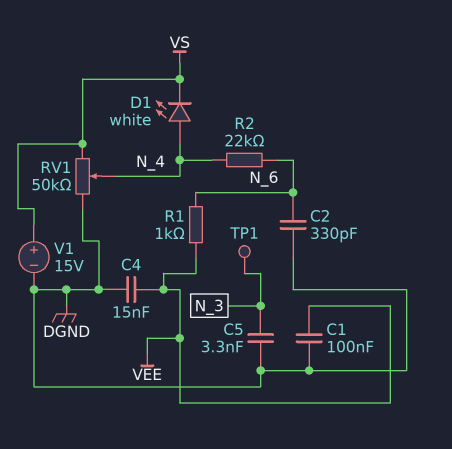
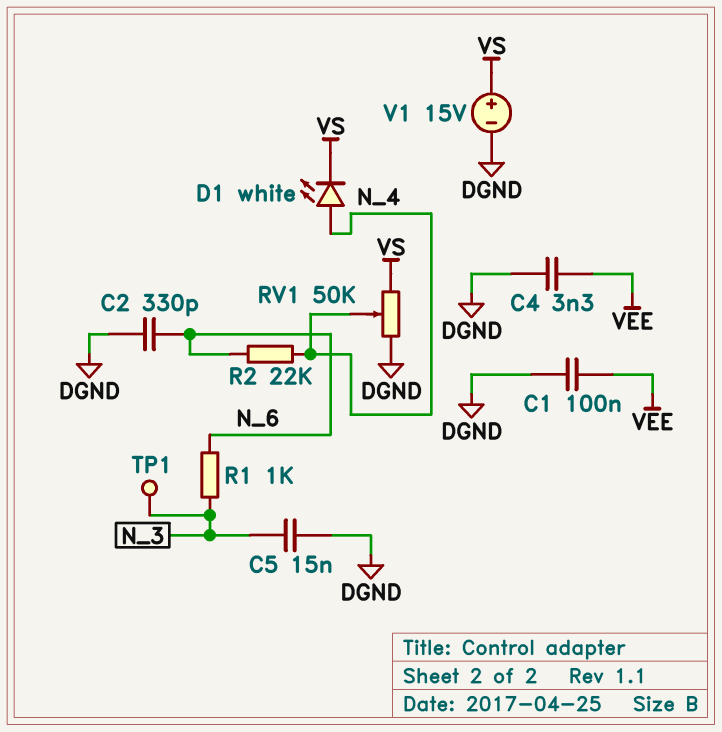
C4: 15nF (DGND, VEE) -> 3.3nF (DGND, VEE)
C5: 3.3nF (DGND, N_3) -> 15nF (DGND, N_3)
R1: 1k (N_6, VEE) -> 1k (N_3, N_6)

